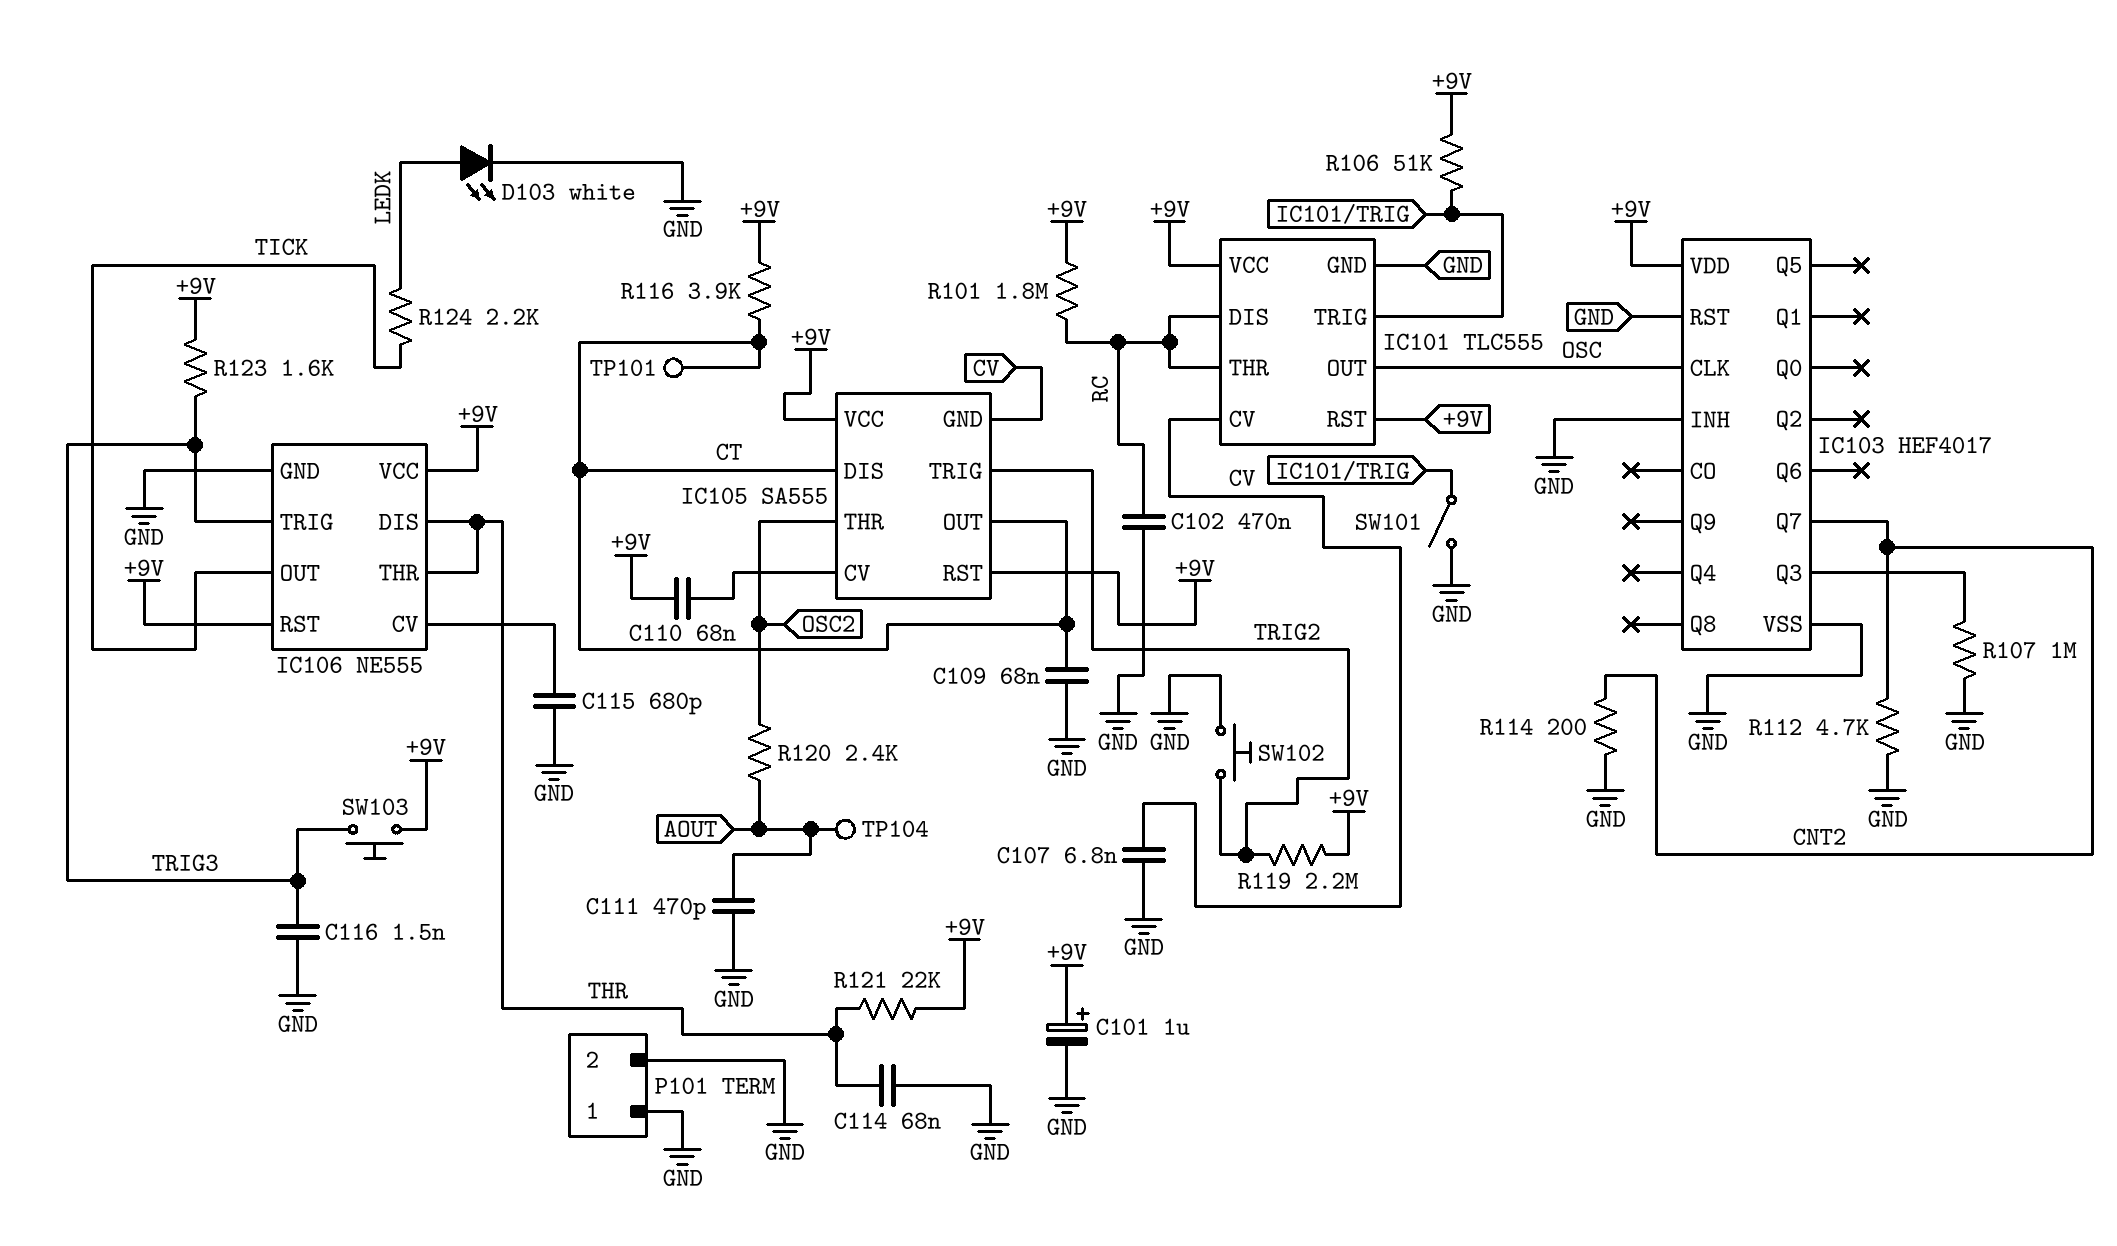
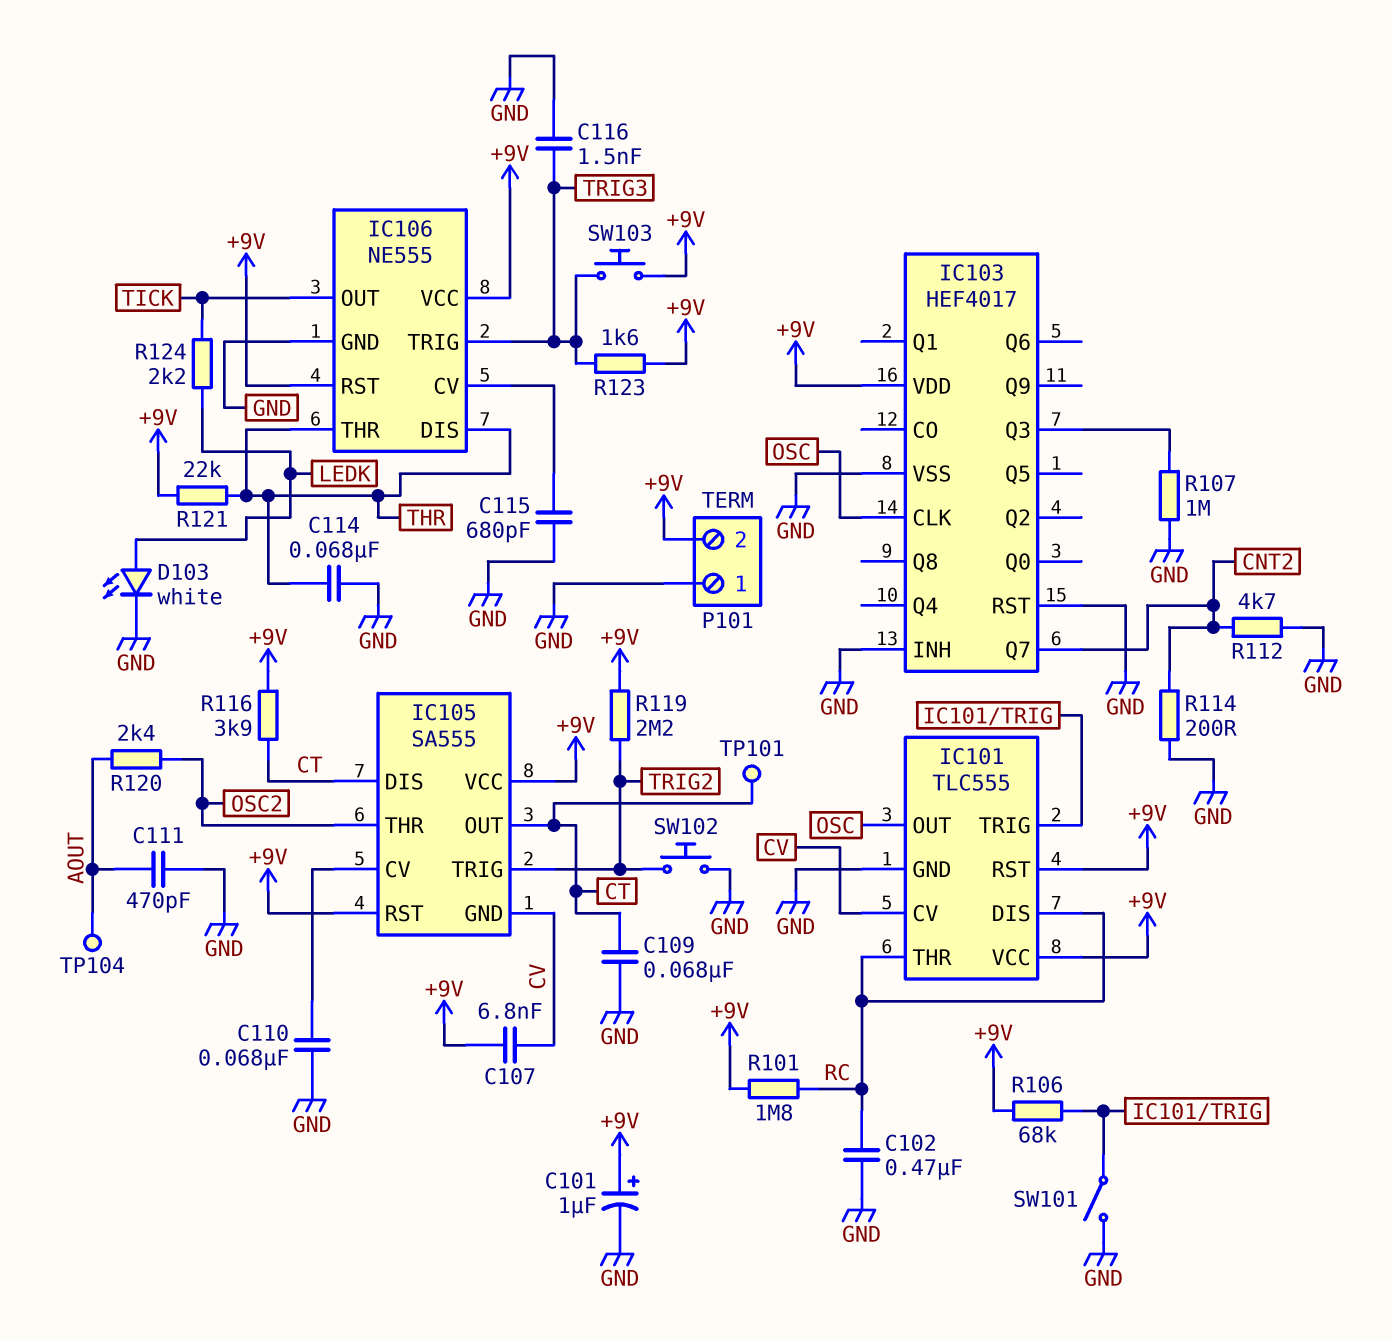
C107: 6.8nF (CV, GND) -> 6.8nF (+9V, CV)
C110: 68nF (+9V, IC105/CV) -> 68nF (GND, IC105/CV)
P101 pin 2: GND -> +9V
R106: 51k (+9V, IC101/TRIG) -> 68k (+9V, IC101/TRIG)

